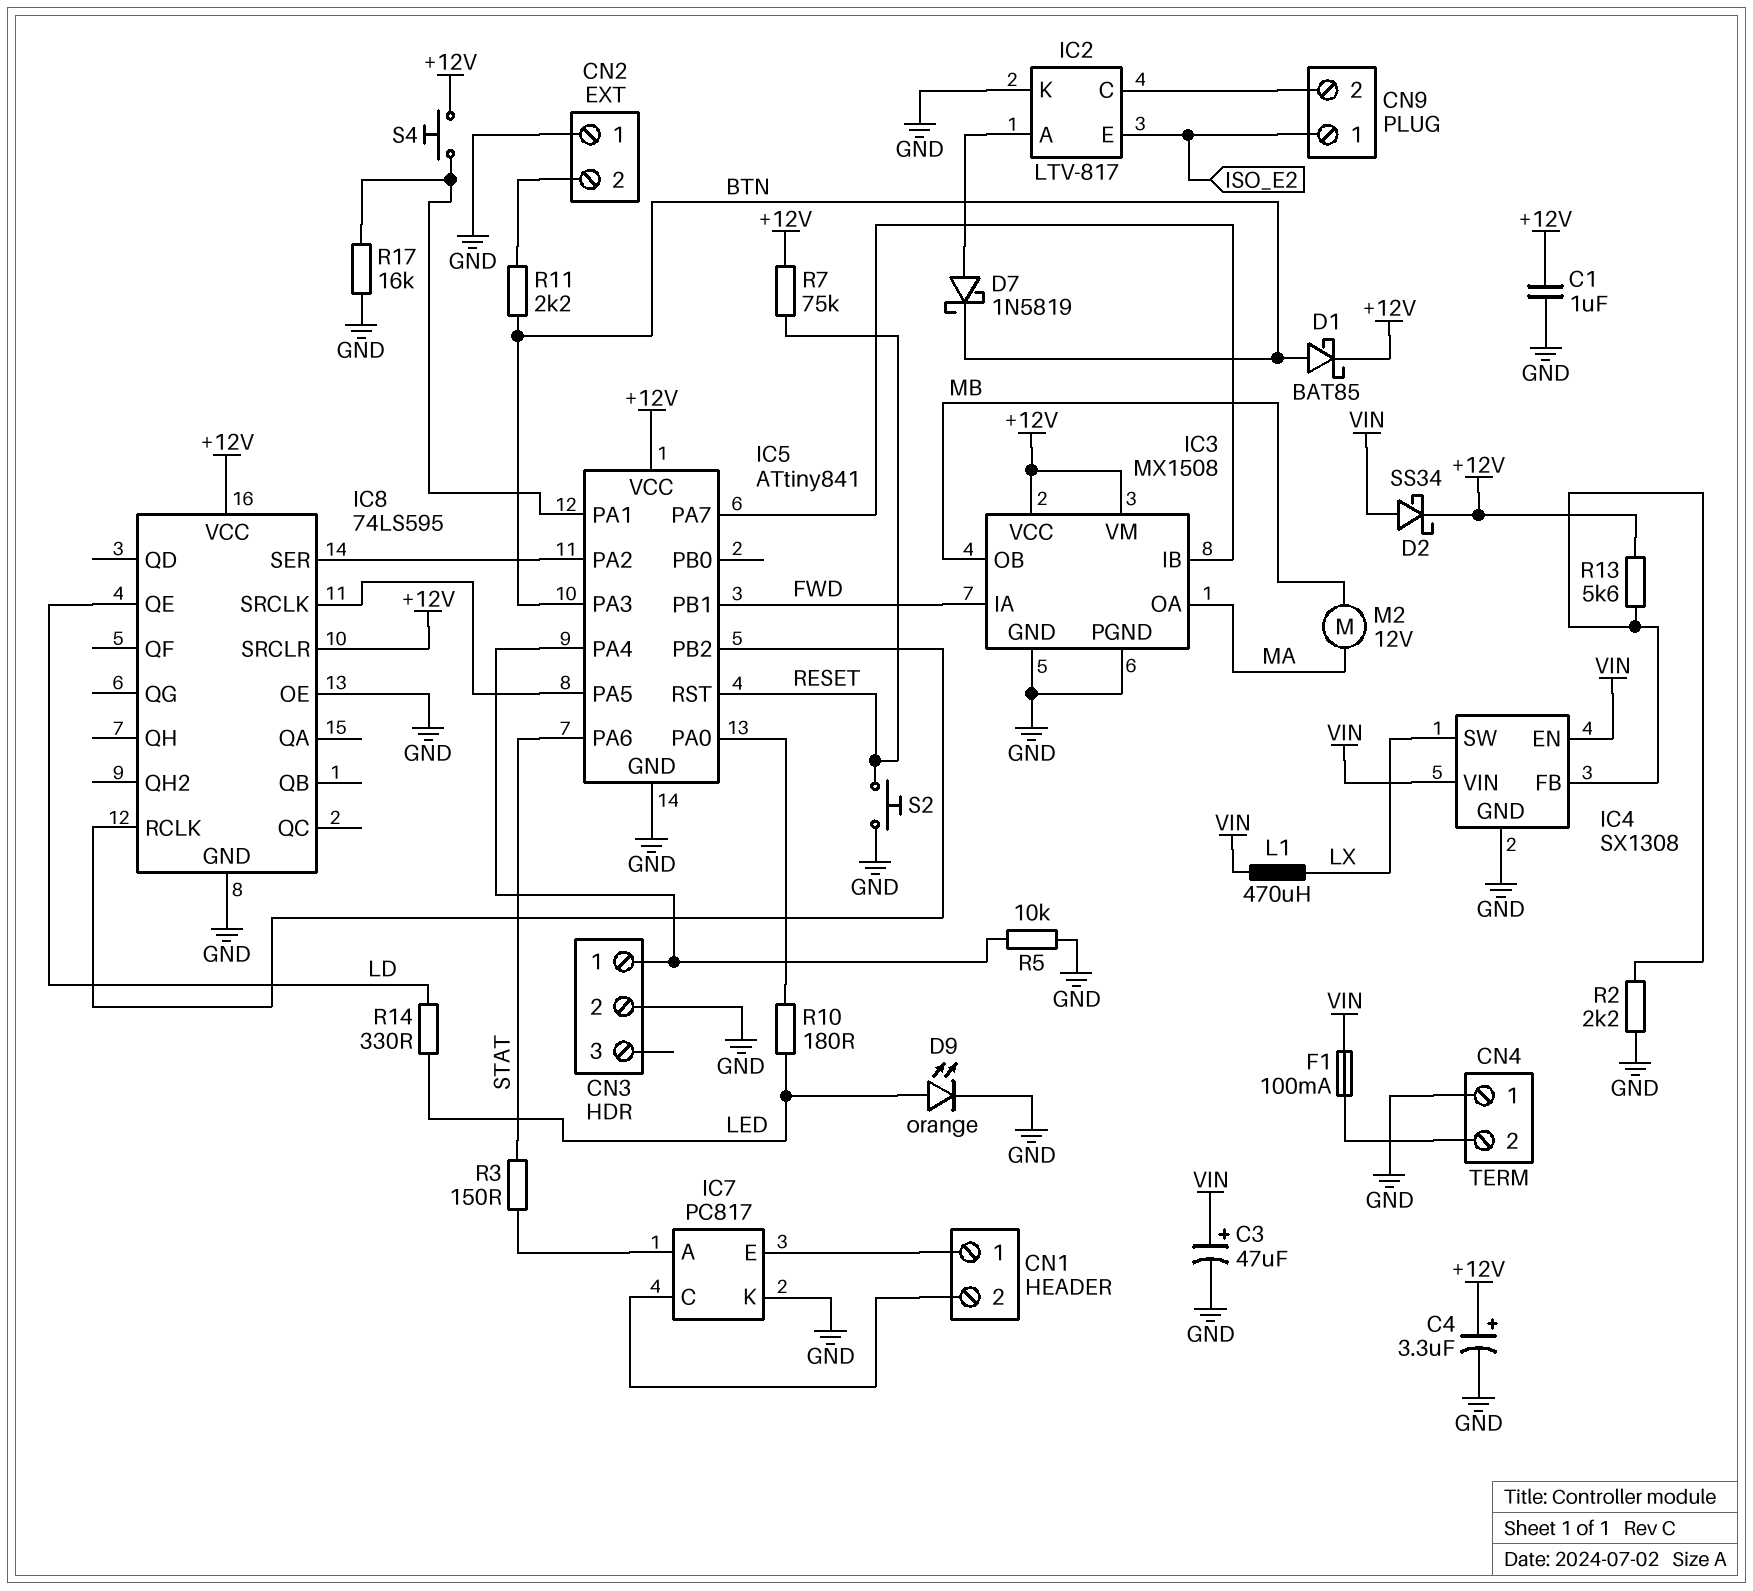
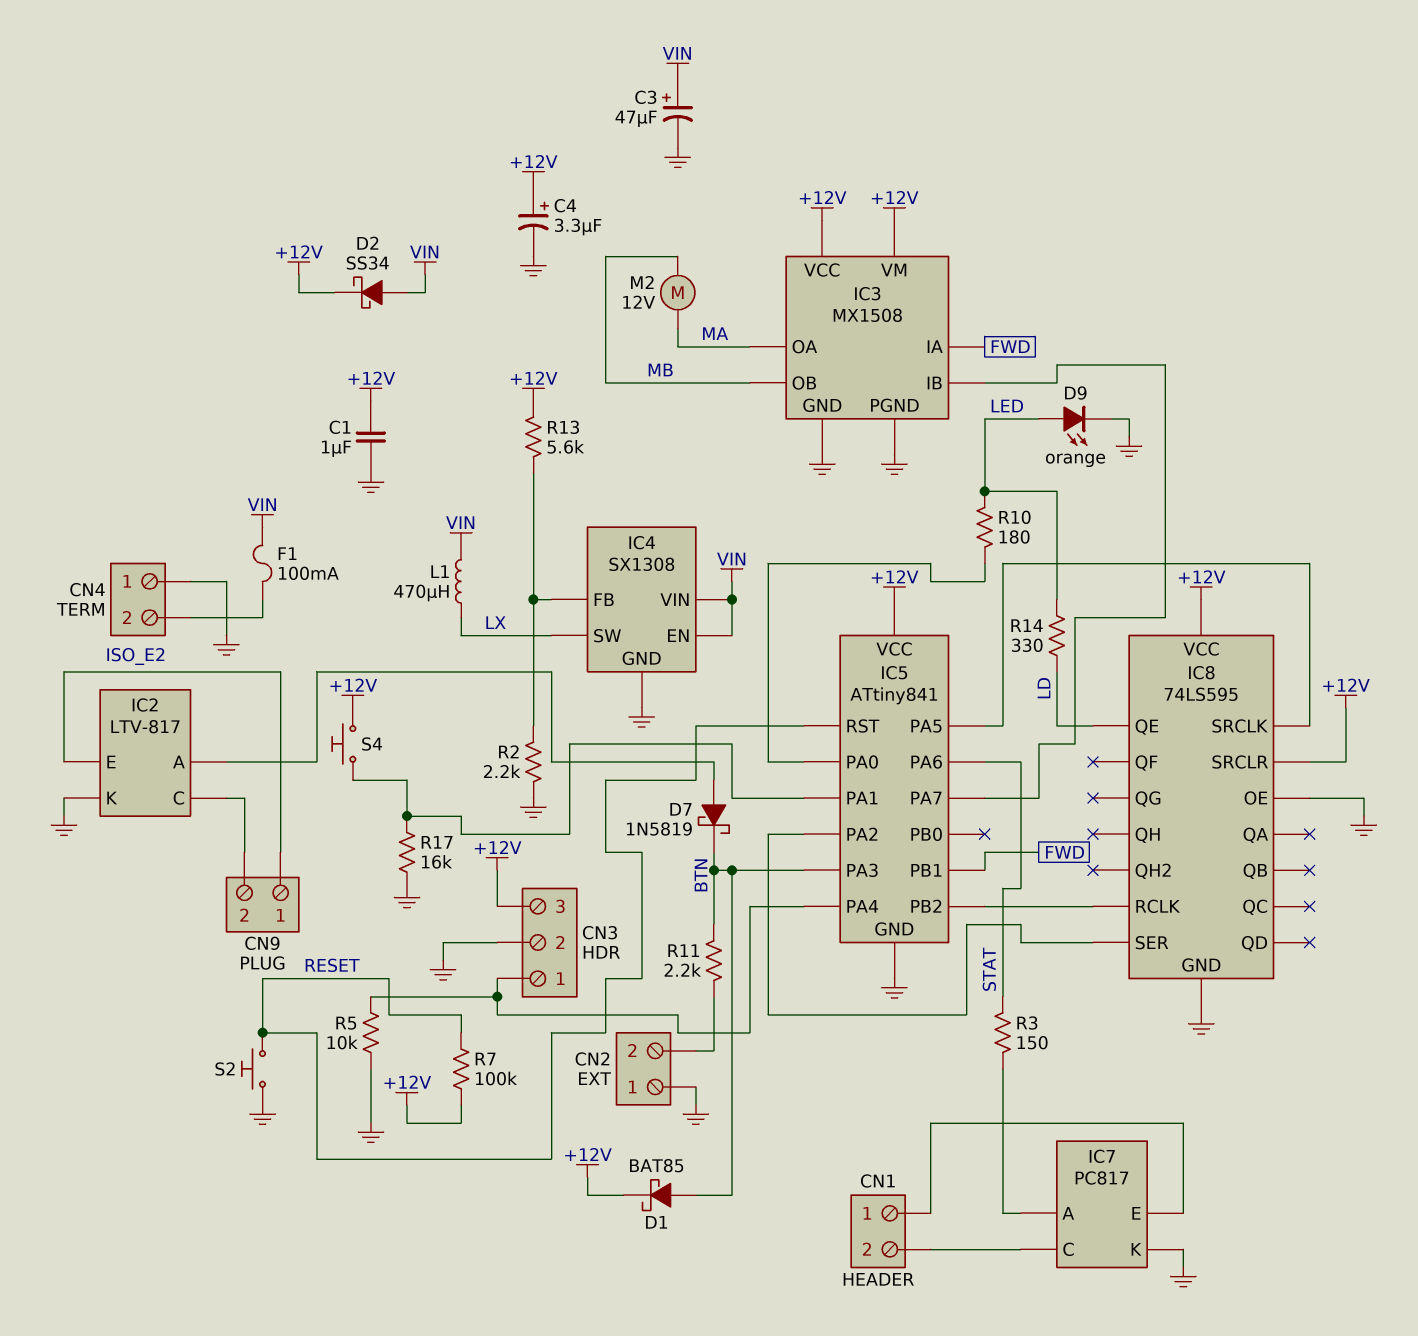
CN3 pin 3: none -> +12V
R7: 75k (+12V, RESET) -> 100k (+12V, RESET)

